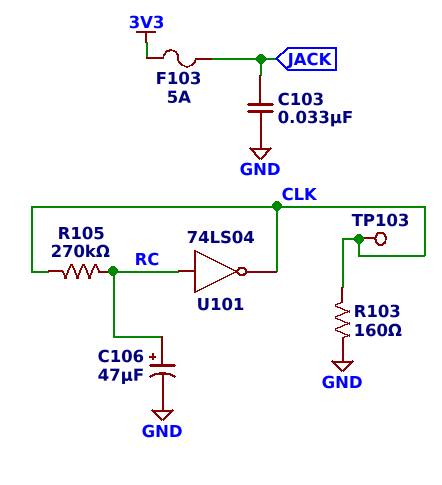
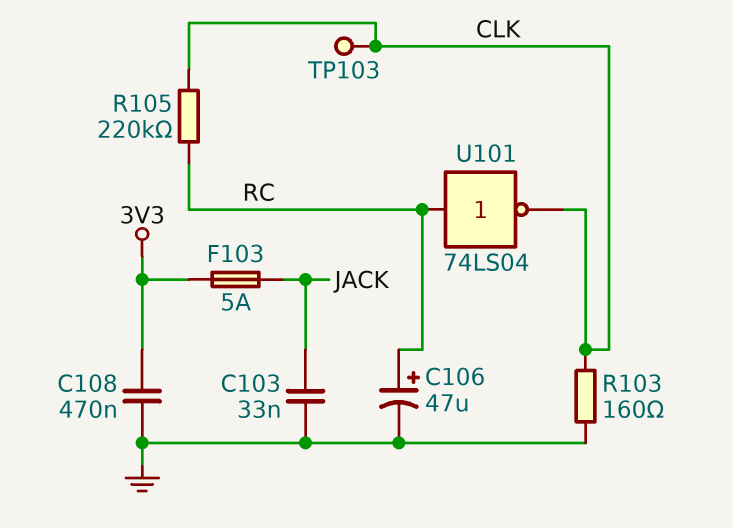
C108: none -> 470nF (3V3, GND)
R105: 270k (CLK, RC) -> 220k (CLK, RC)

